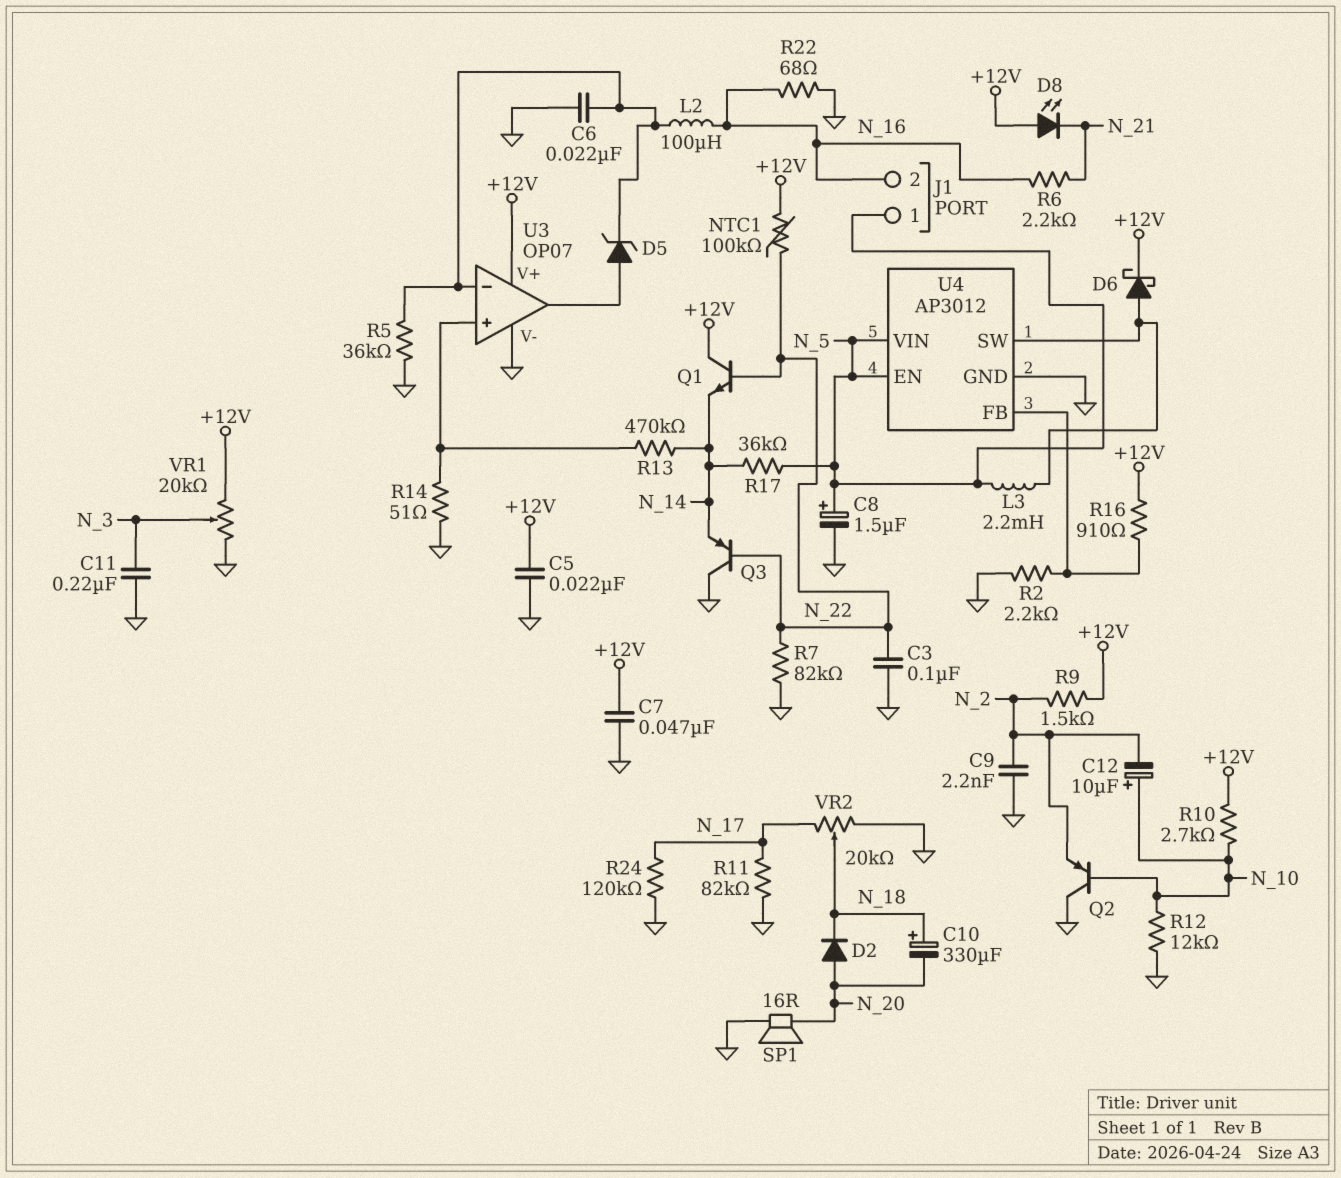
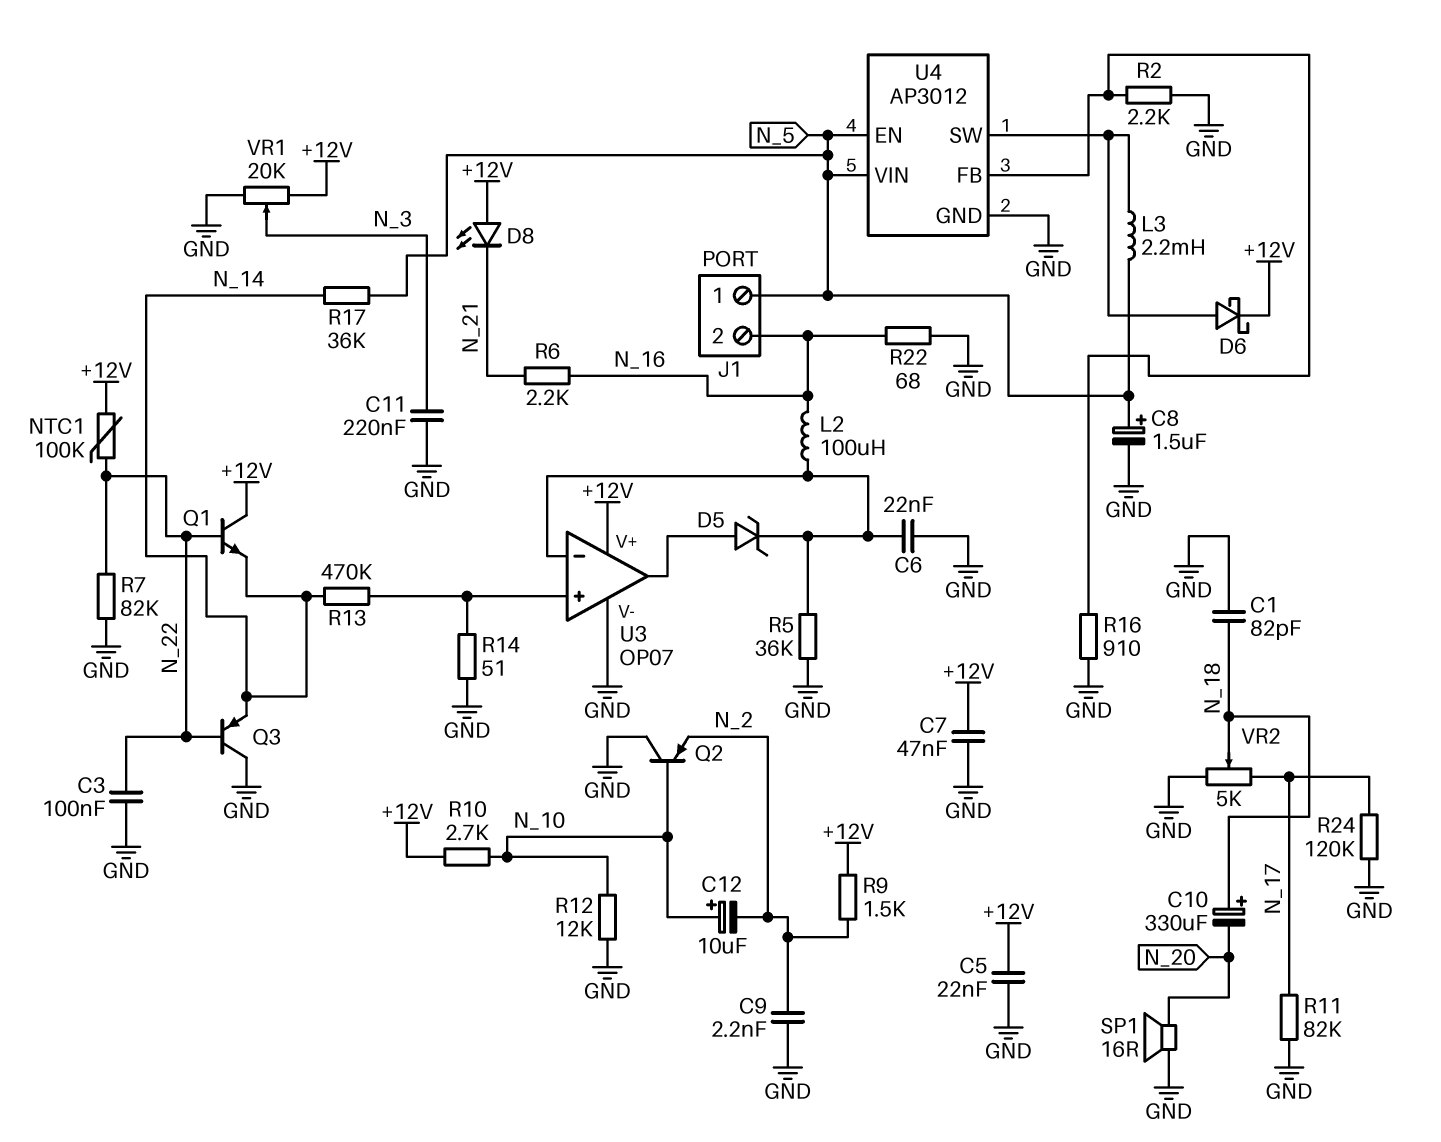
C1: none -> 82pF (GND, N_18)
D2: diode (A N_20, K N_18) -> none
R16: 910 (+12V, U4/FB) -> 910 (GND, U4/FB)
VR2: 20k (GND, N_17, wiper N_18) -> 5k (GND, N_17, wiper N_18)

